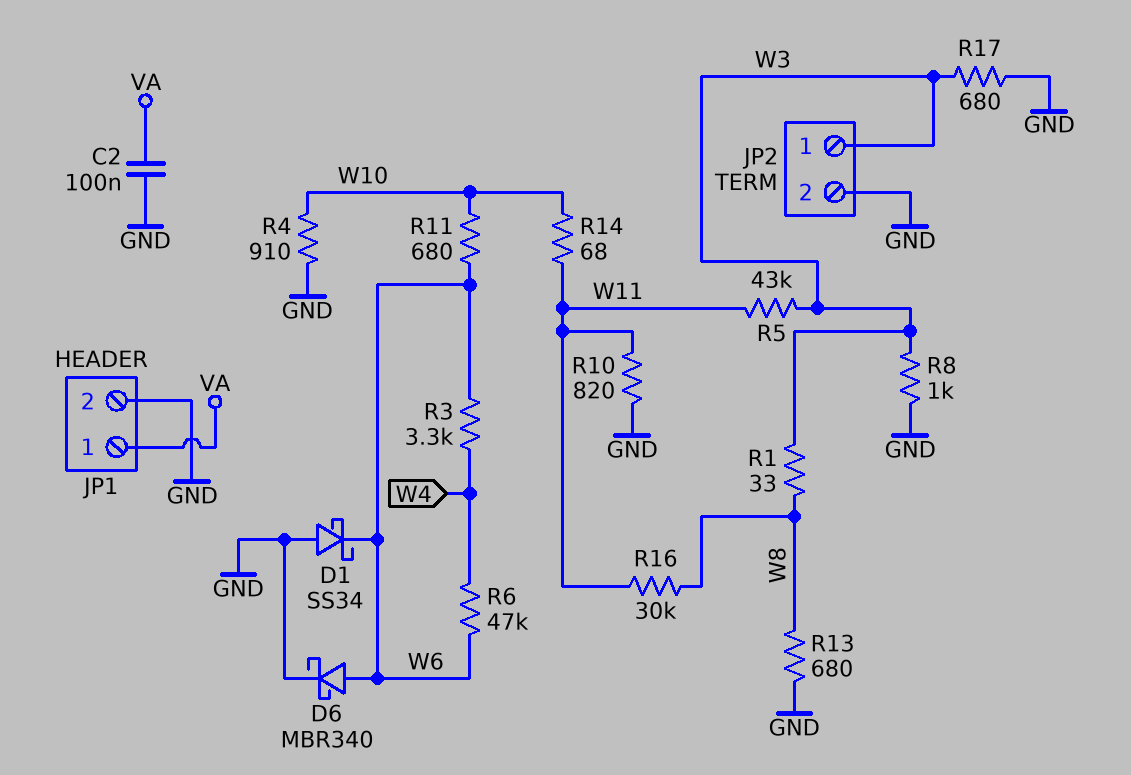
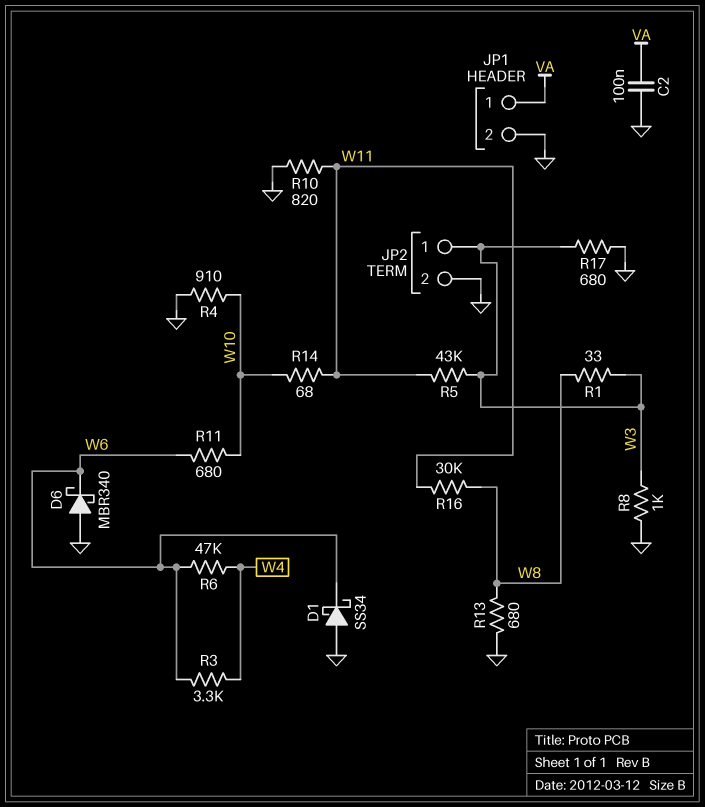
D6: schottky MBR340 (A W6, K GND) -> schottky MBR340 (A GND, K W6)

